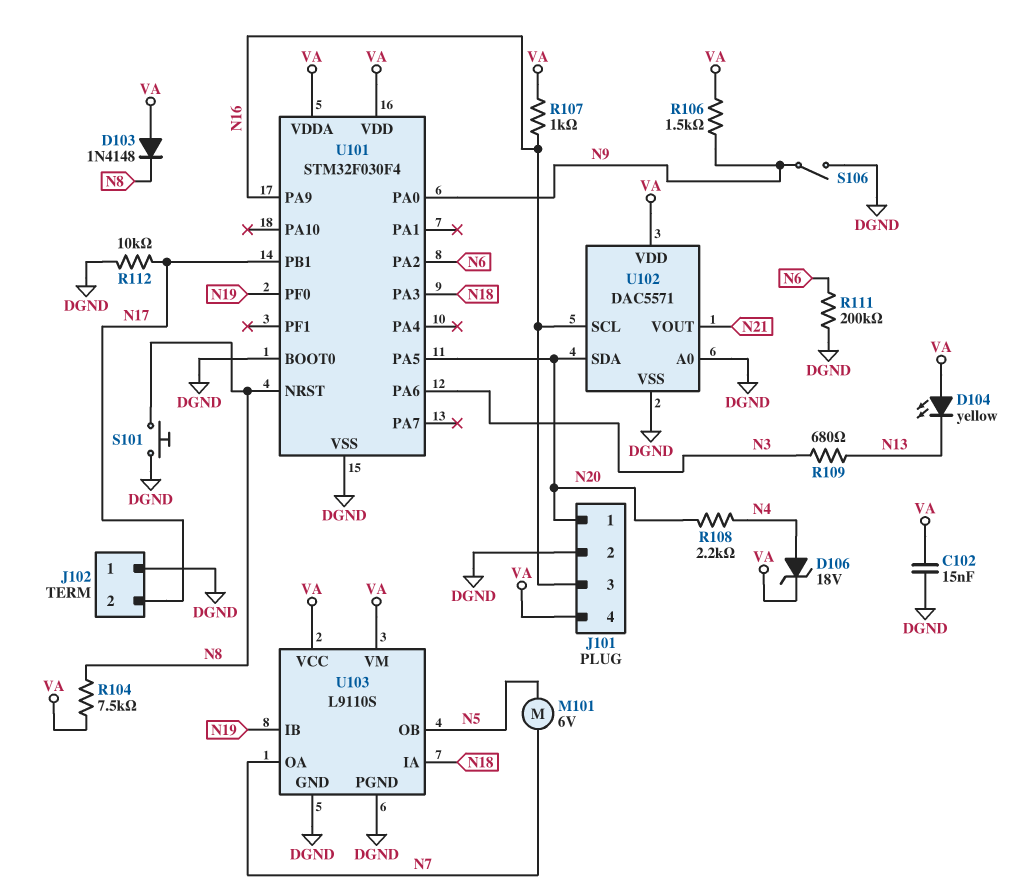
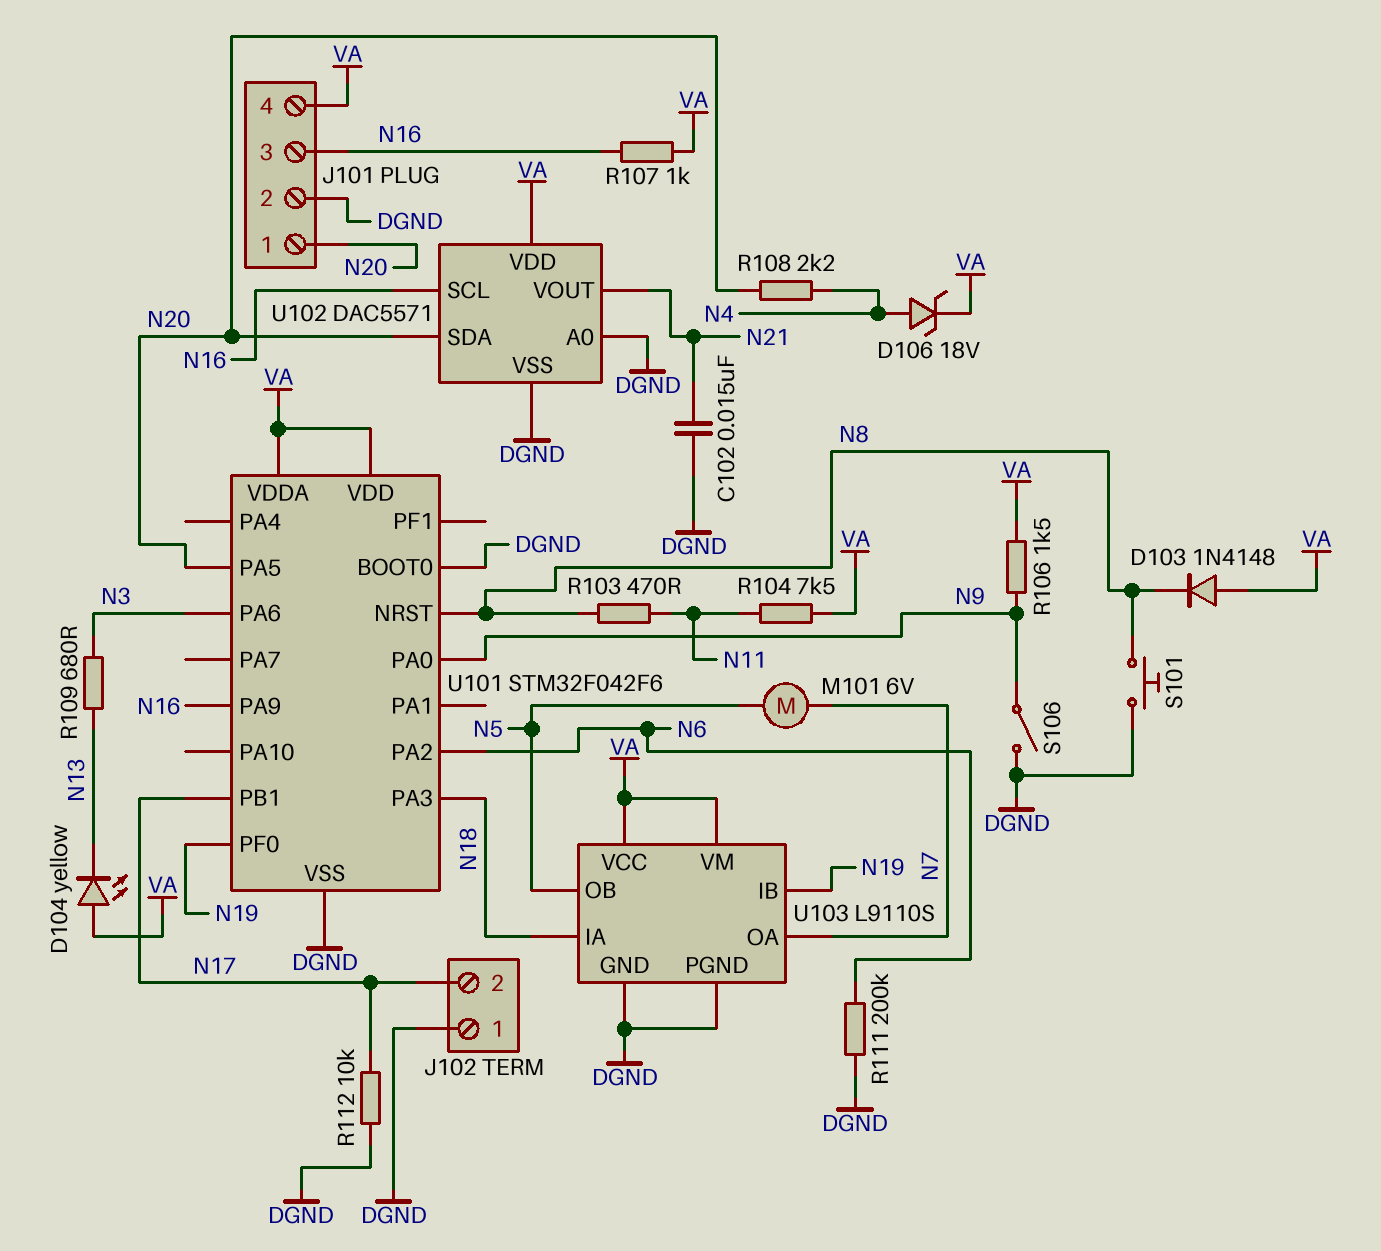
C102: 15nF (DGND, VA) -> 15nF (DGND, N21)
R103: none -> 470 (N8, N11)
R104: 7.5k (N8, VA) -> 7.5k (N11, VA)
U101: STM32F030F4 -> STM32F042F6

